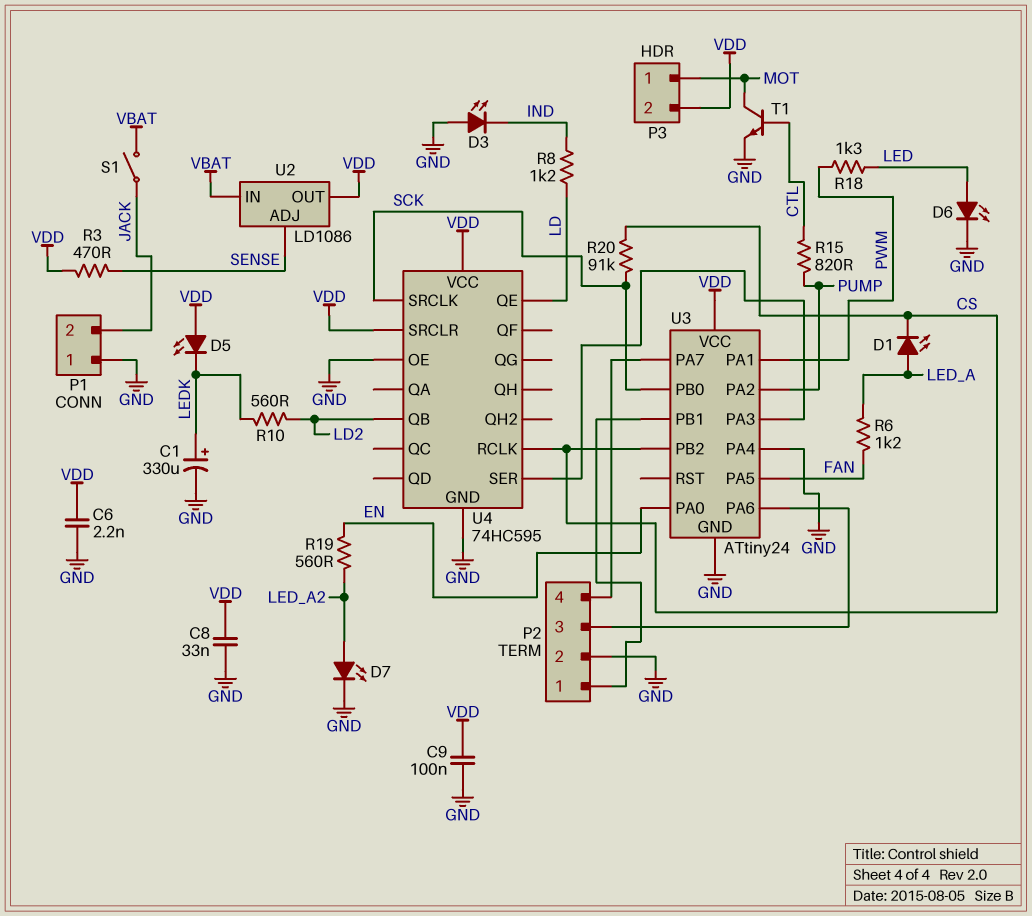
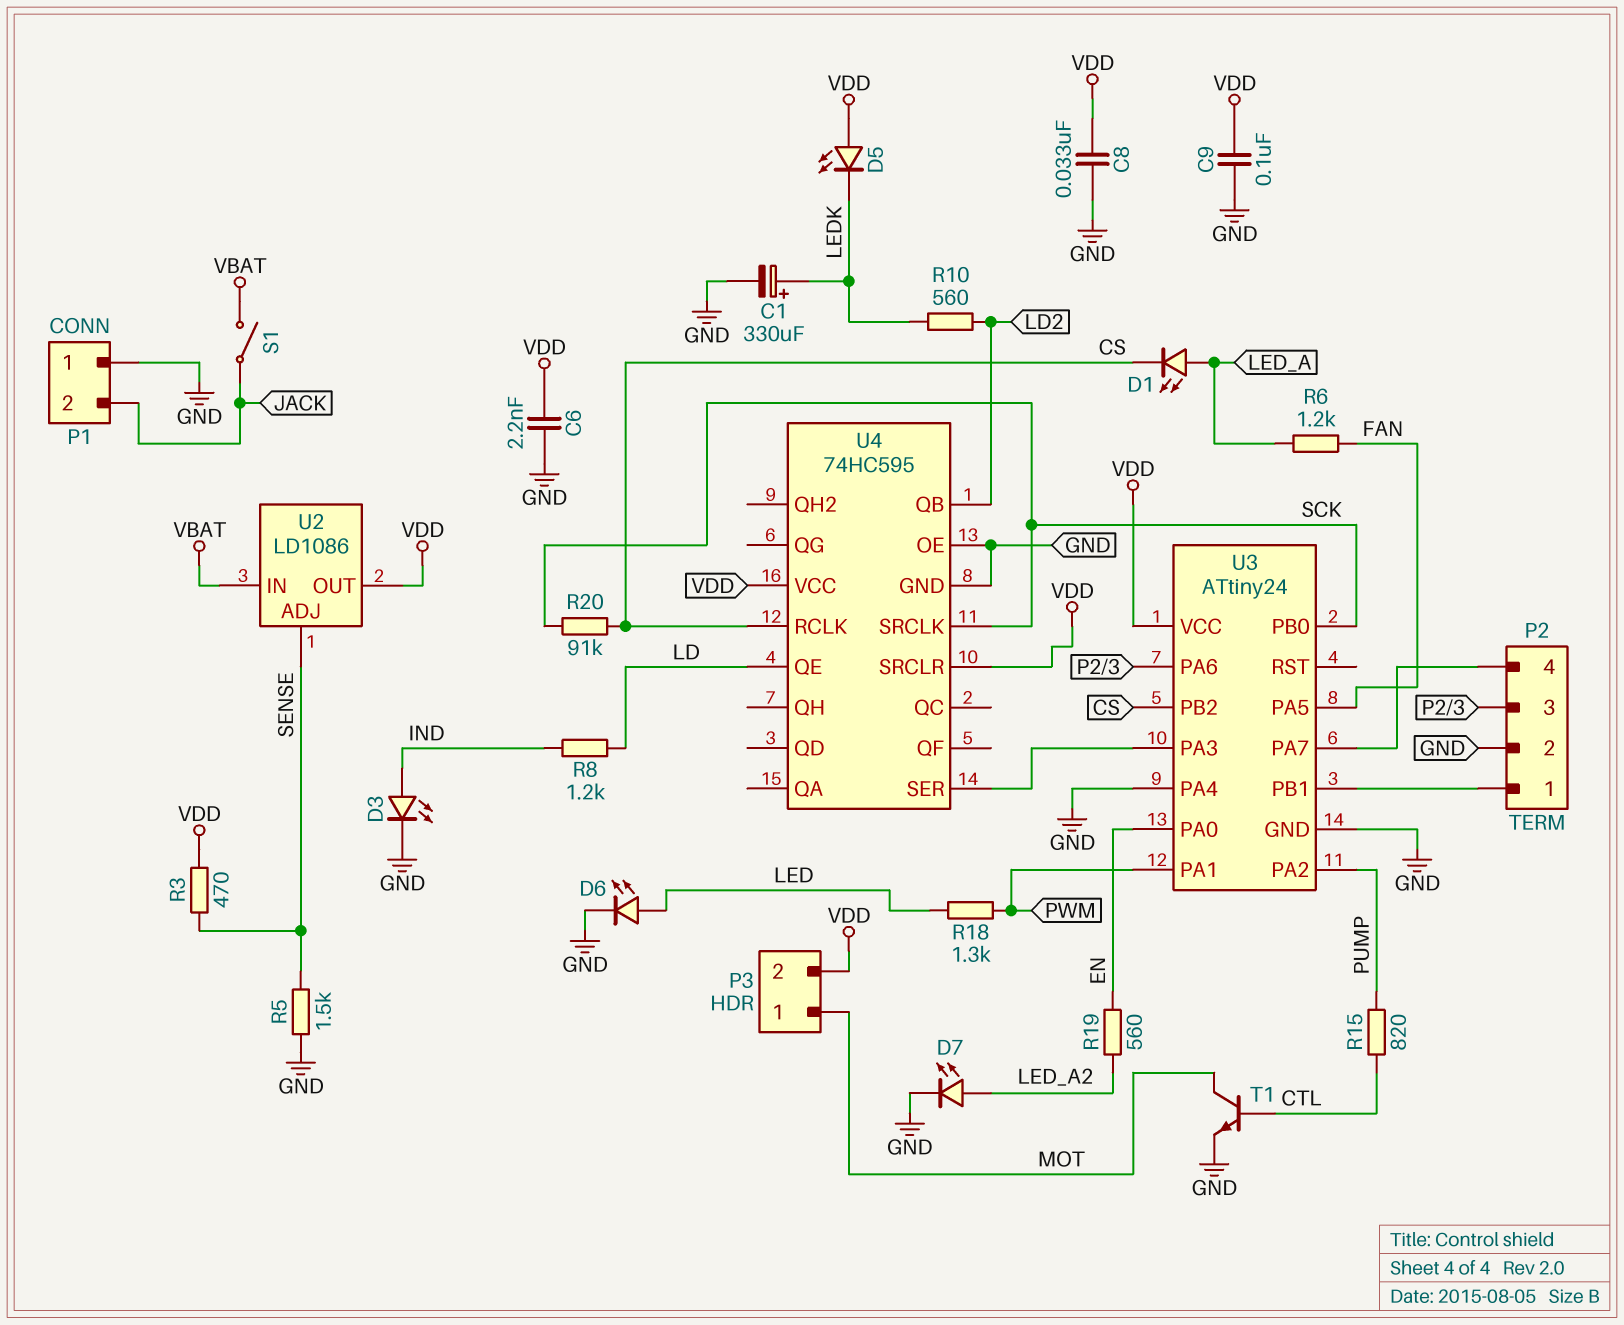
D3: LED (A GND, K IND) -> LED (A IND, K GND)
R5: none -> 1.5k (GND, SENSE)

